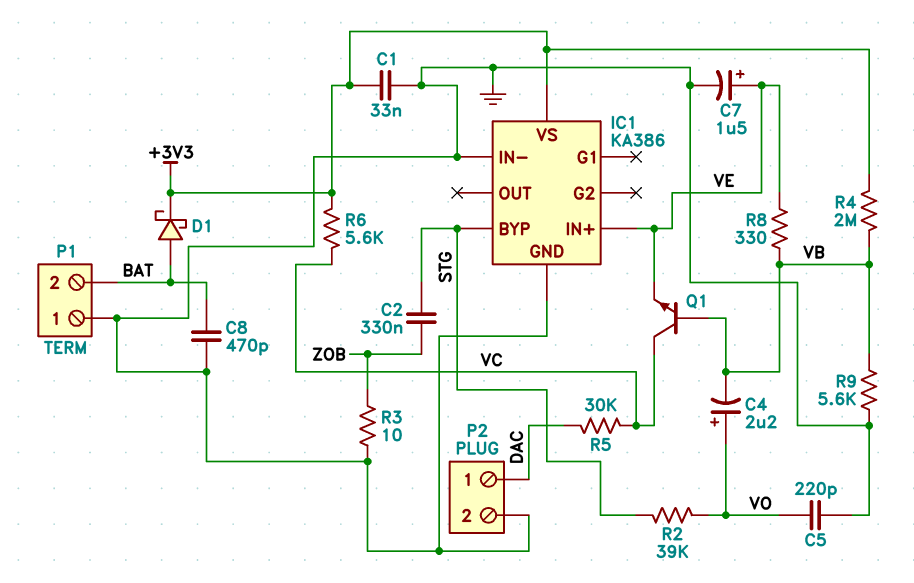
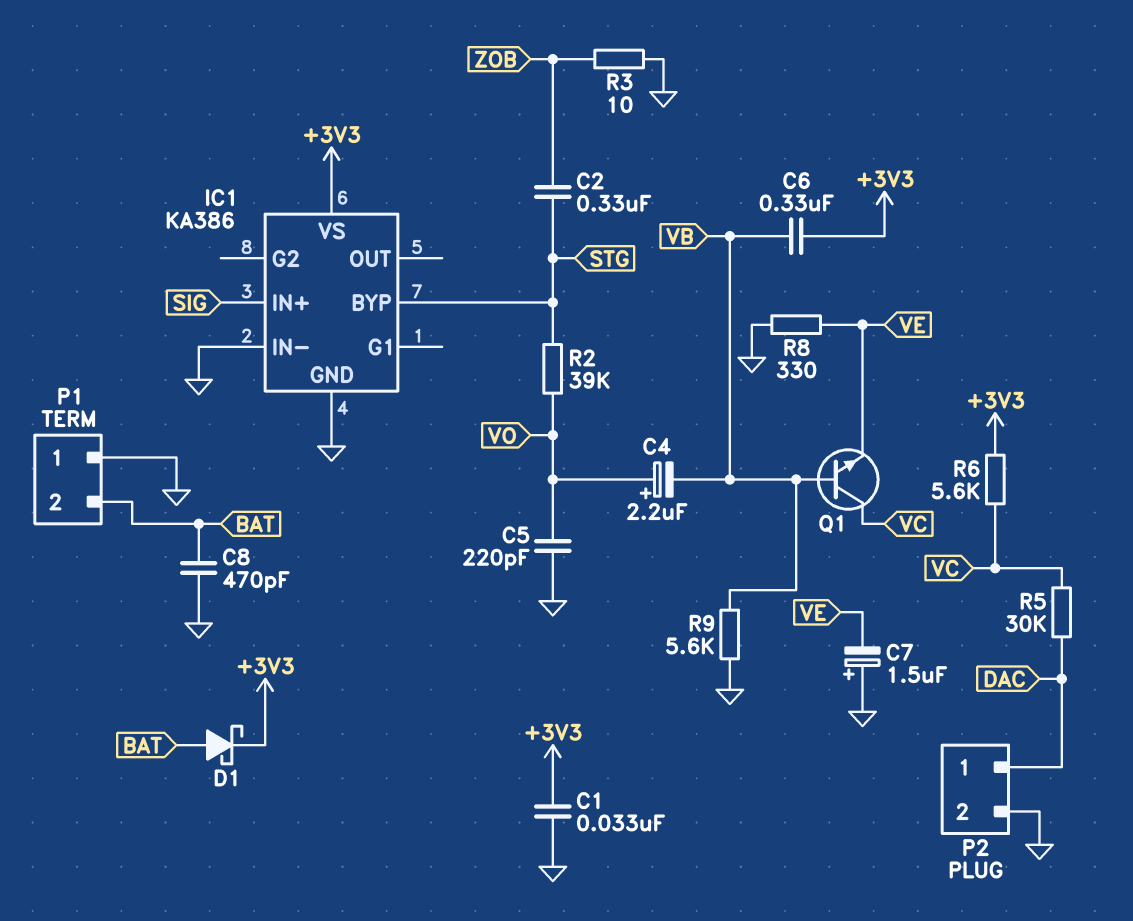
C6: none -> 330nF (+3V3, VB)
C7: 1.5uF (plus VE, minus GND) -> 1.5uF (plus GND, minus VE)
IC1 pin IN+: VE -> SIG
R4: 2M (+3V3, VB) -> none
R8: 330 (VB, VE) -> 330 (GND, VE)

